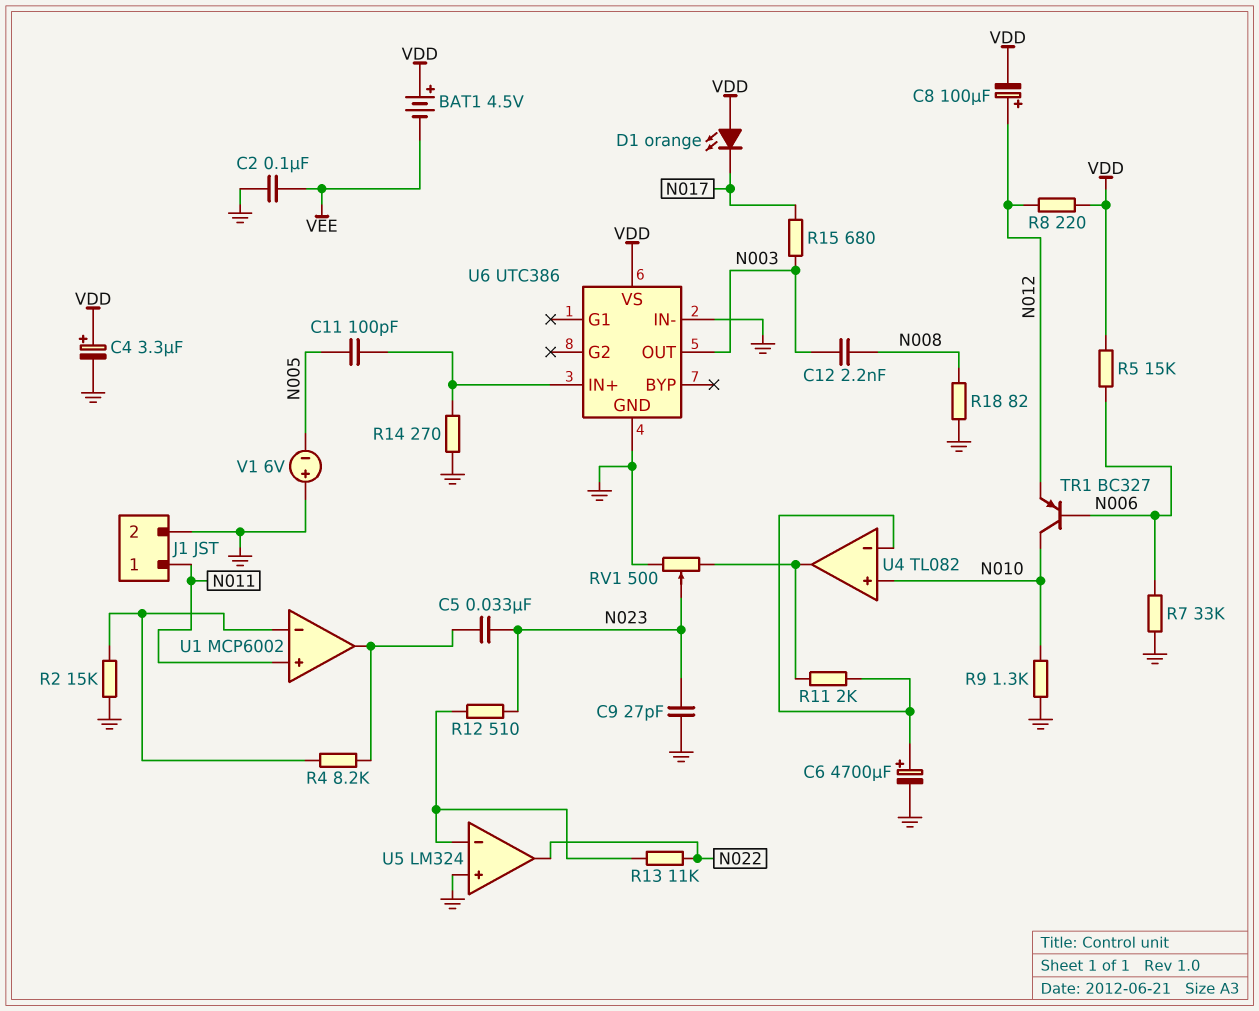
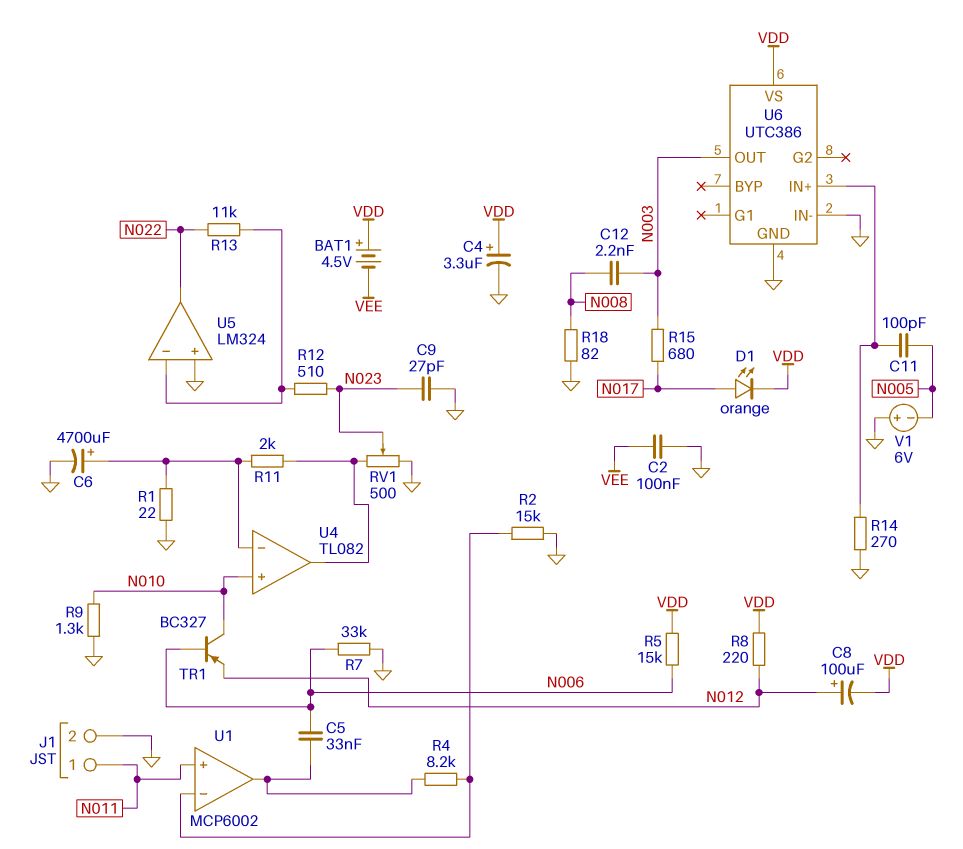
C5: 33nF (N023, U1/out) -> 33nF (N006, U1/out)
D1: LED orange (A VDD, K N017) -> LED orange (A N017, K VDD)
R1: none -> 22 (GND, U4/in-)

